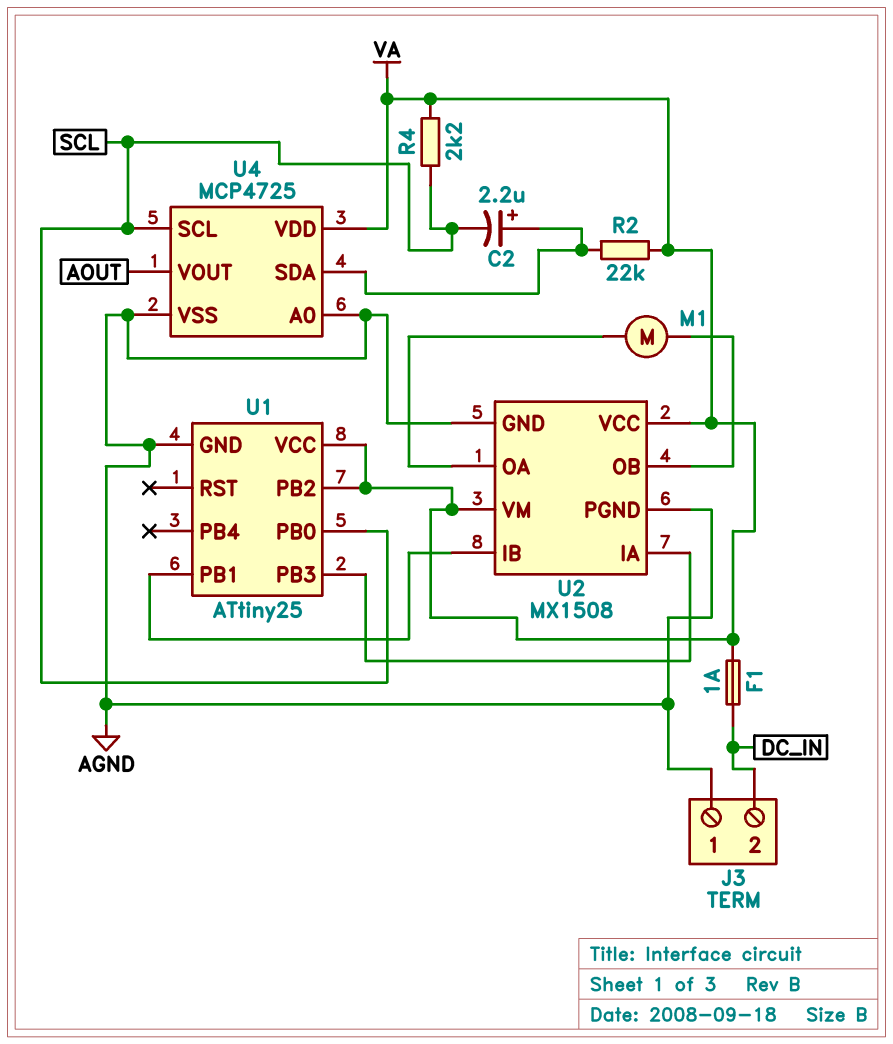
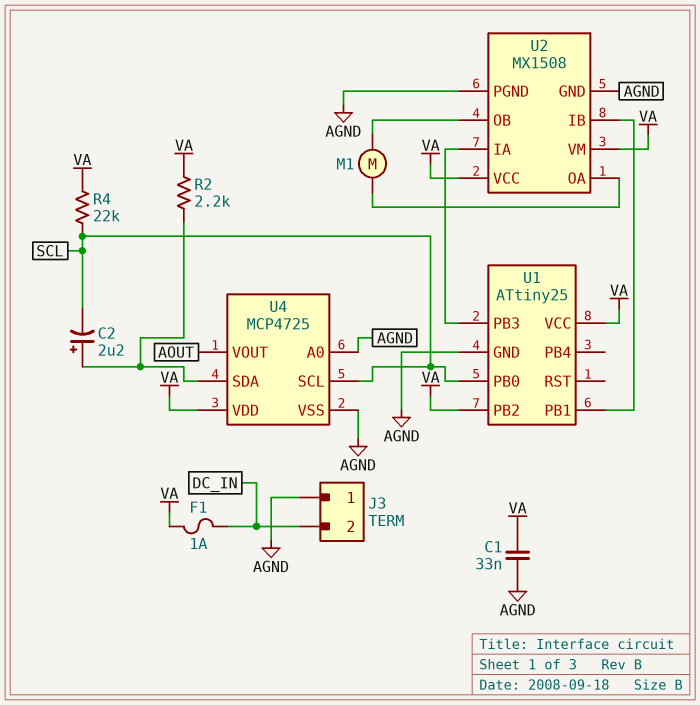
C1: none -> 33nF (AGND, VA)
R2: 22k (U4/SDA, VA) -> 2.2k (U4/SDA, VA)
R4: 2.2k (SCL, VA) -> 22k (SCL, VA)

